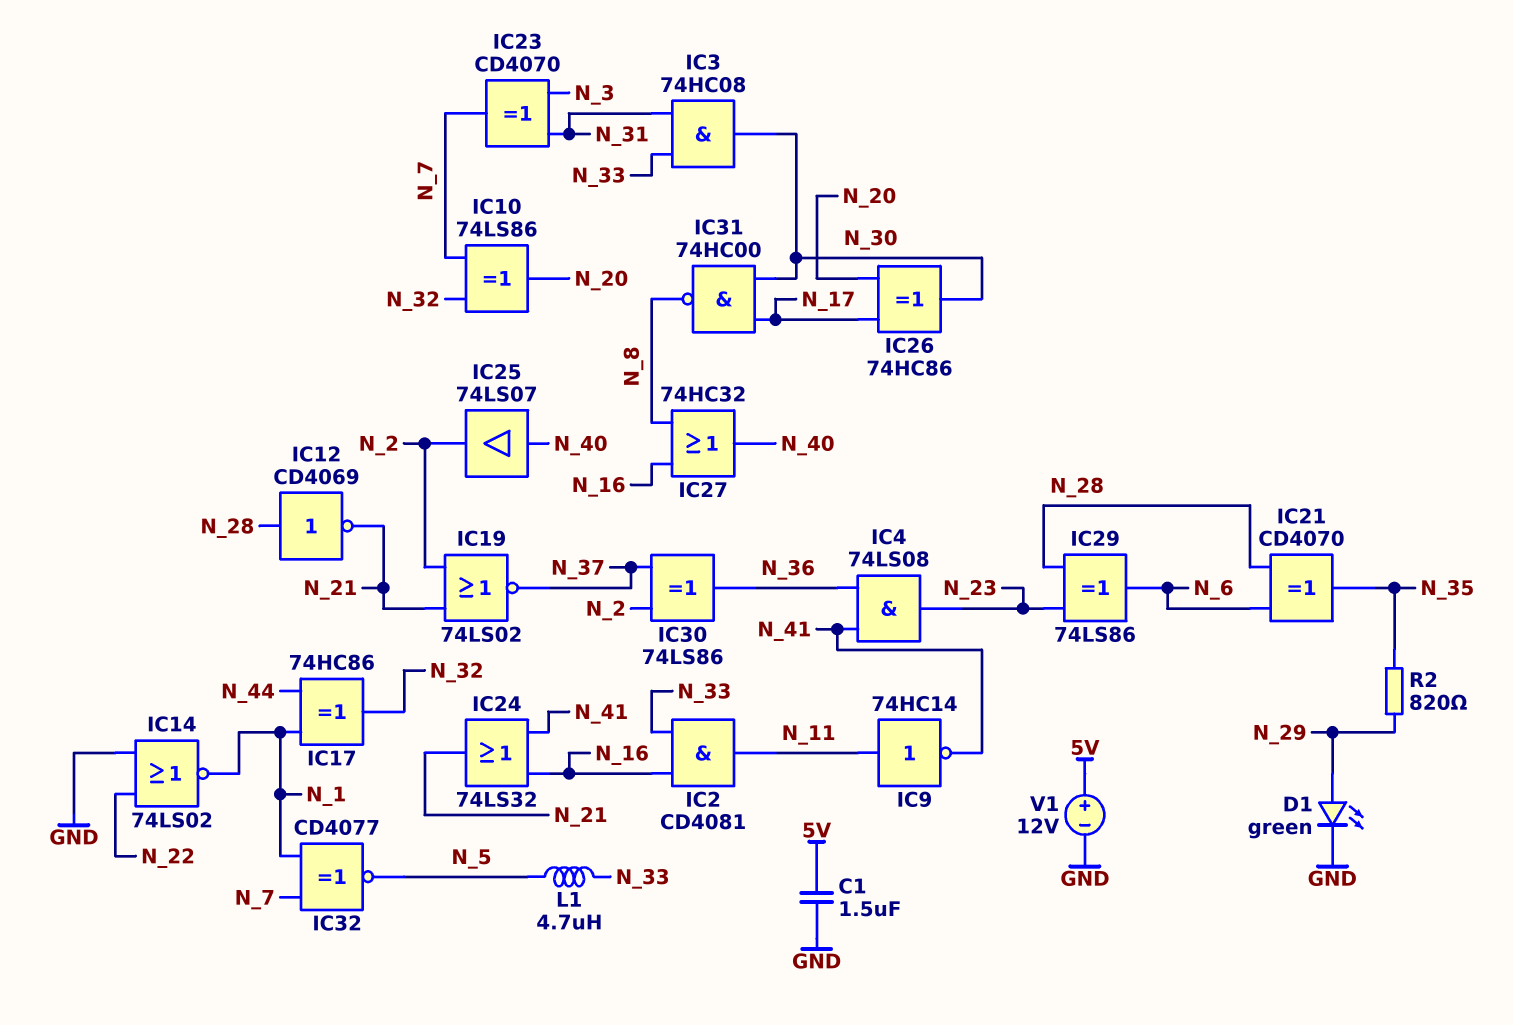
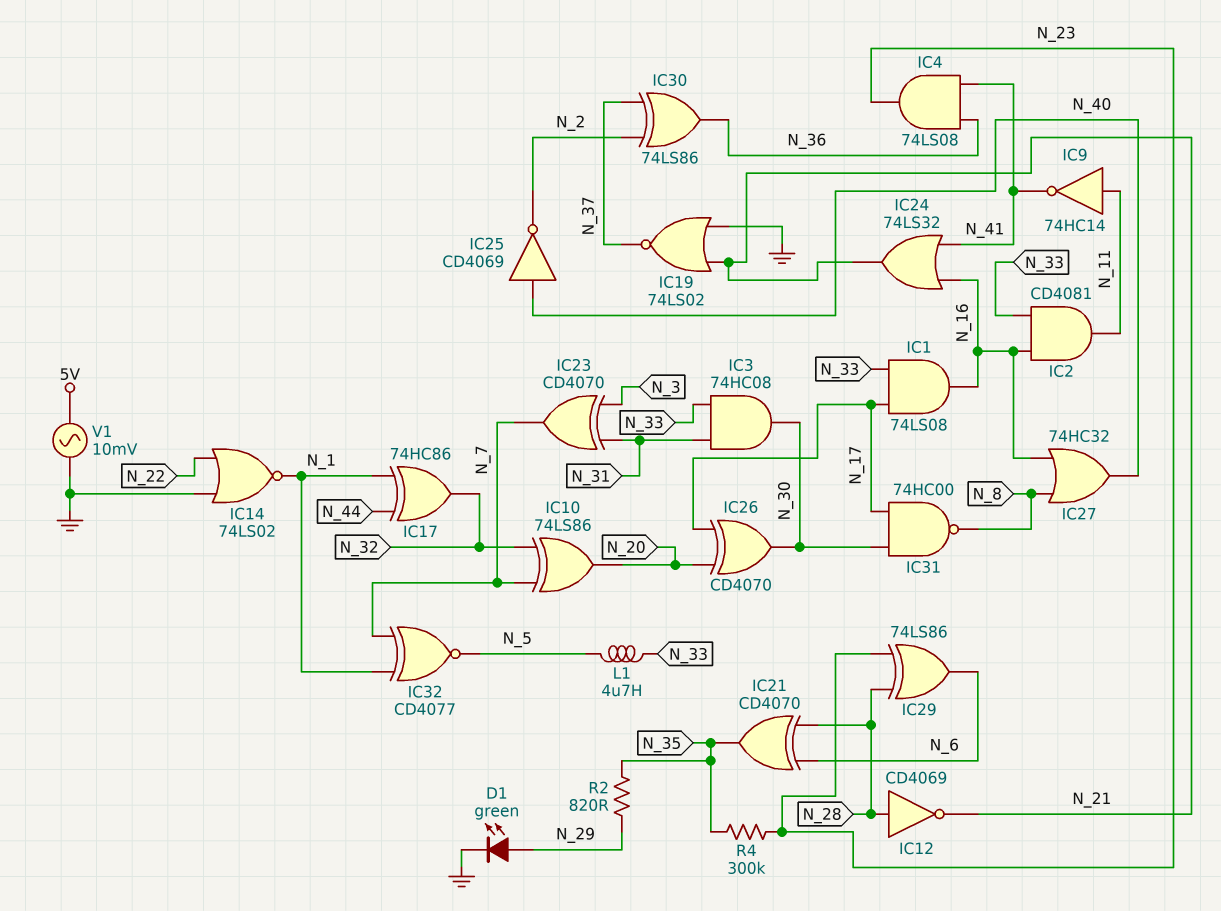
C1: 1.5uF (5V, GND) -> none
IC1: none -> AND 74LS08 (in N_17, in N_33, out N_16)
IC19: NOR 74LS02 (in N_2, in N_21, out N_37) -> NOR 74LS02 (in GND, in N_21, out N_37)
IC25: buffer 74LS07 (in N_40, out N_2) -> NOT CD4069 (in N_40, out N_2)
IC26: XOR 74HC86 (in N_17, in N_20, out N_30) -> XOR CD4070 (in N_17, in N_20, out N_30)
R4: none -> 300k (N_23, N_35)
V1: 12V (plus 5V, minus GND) -> AC 10mV (5V, GND)

